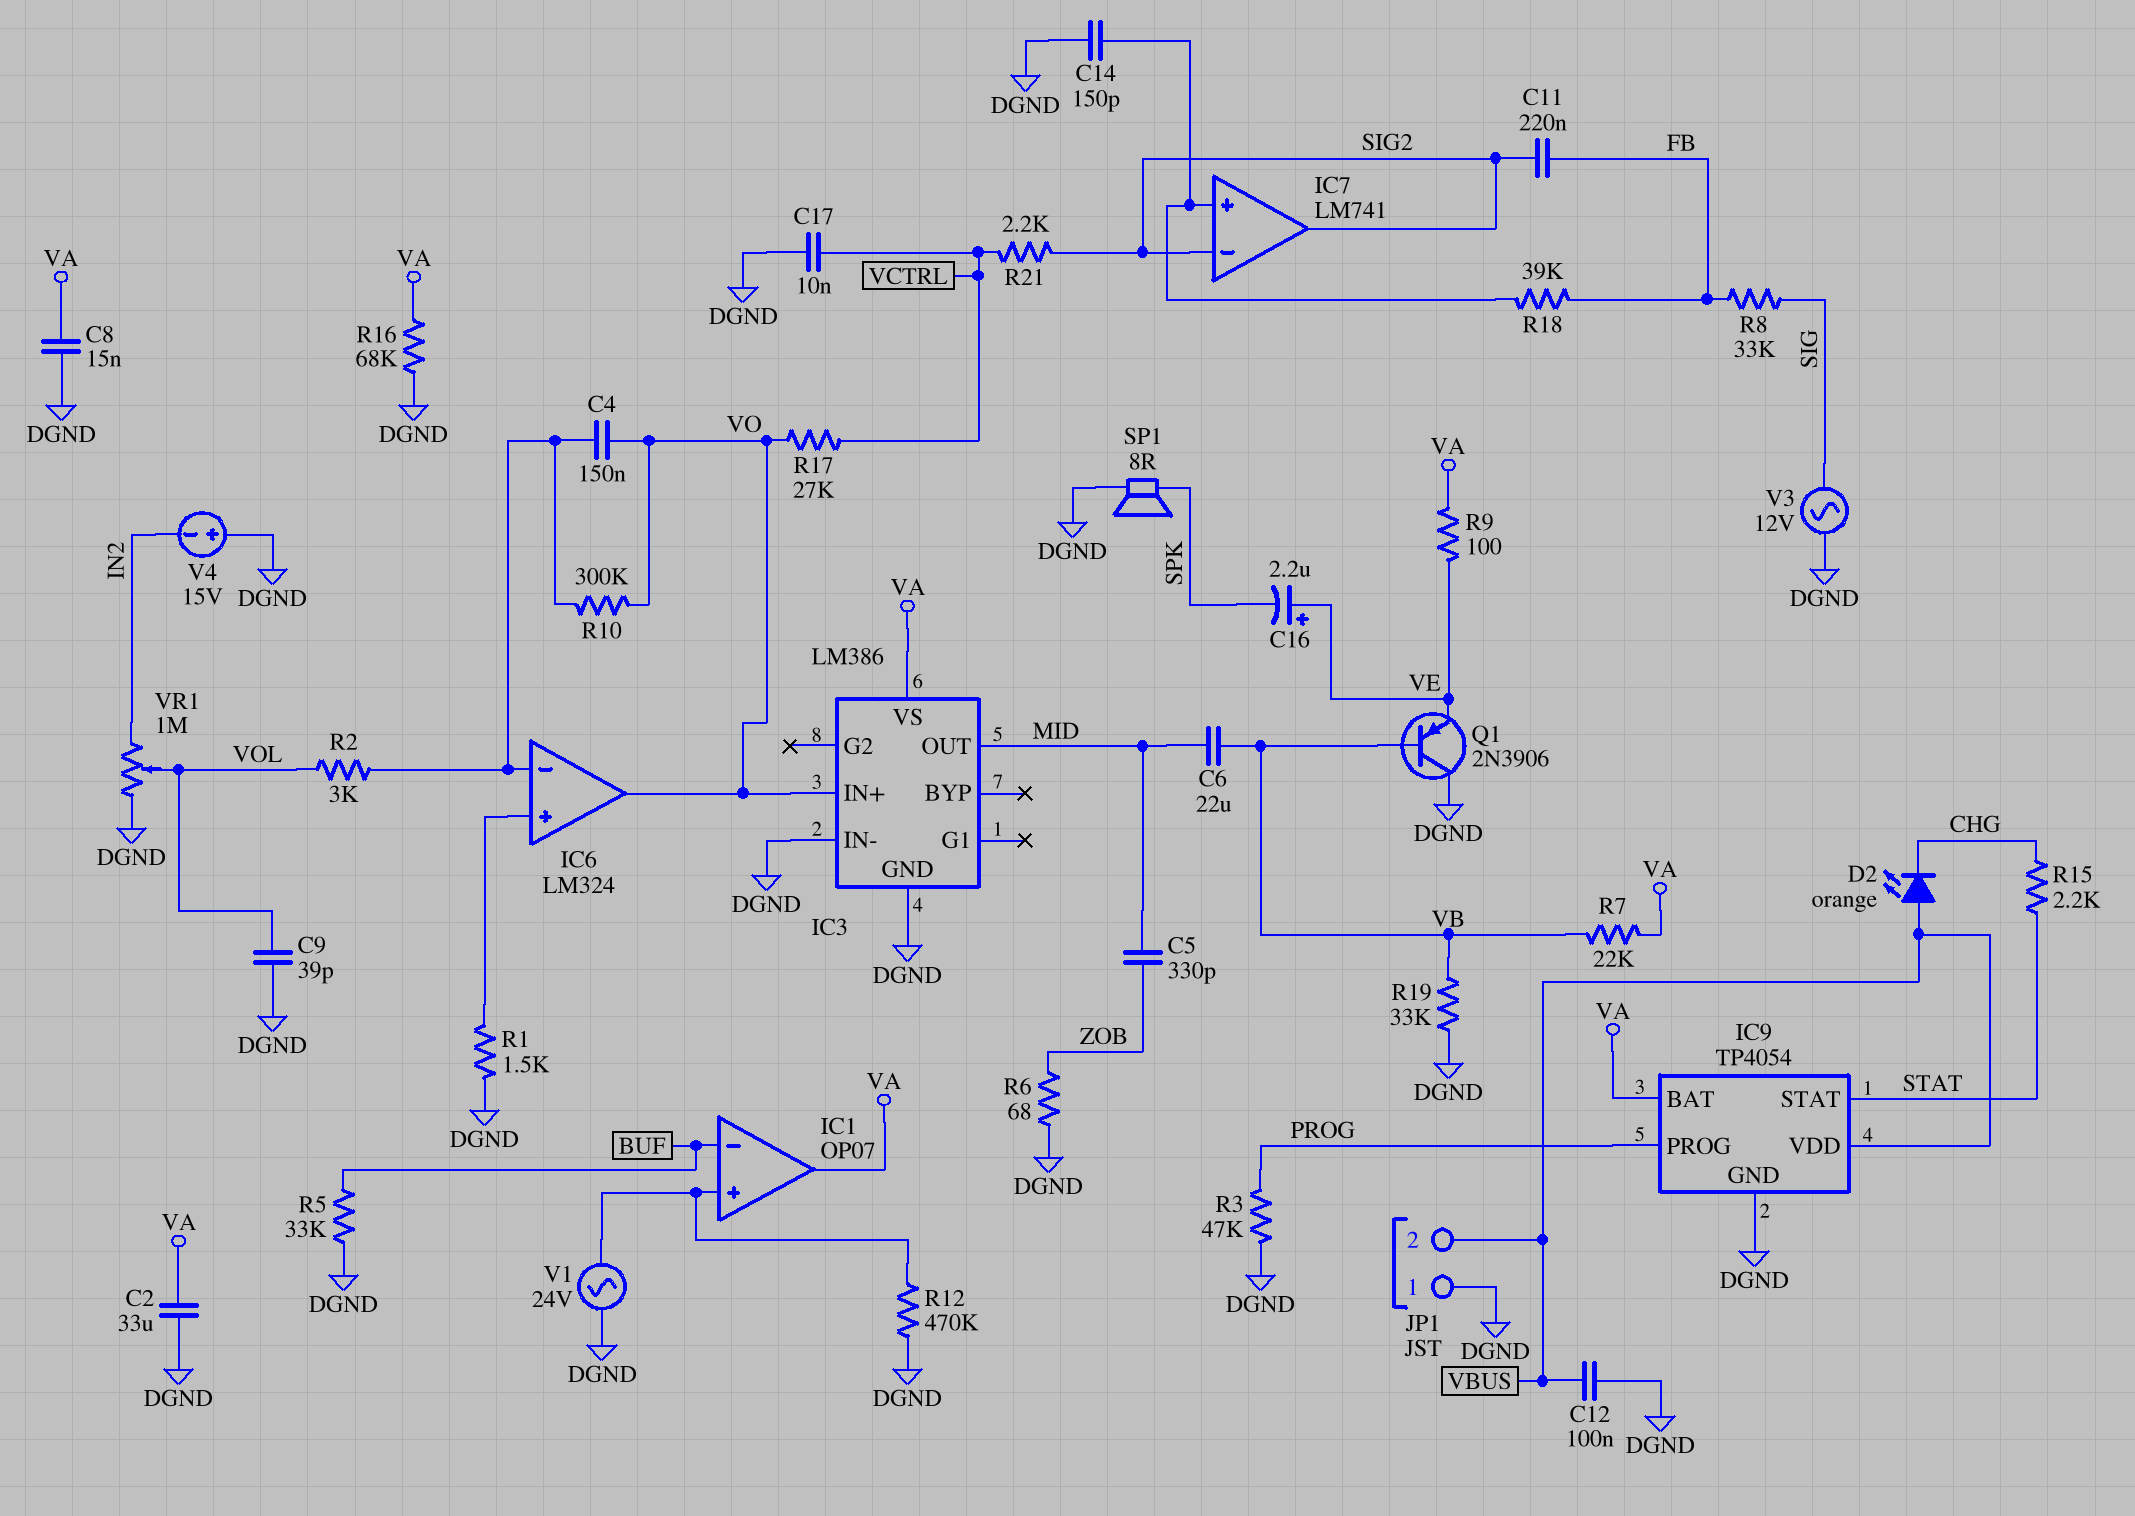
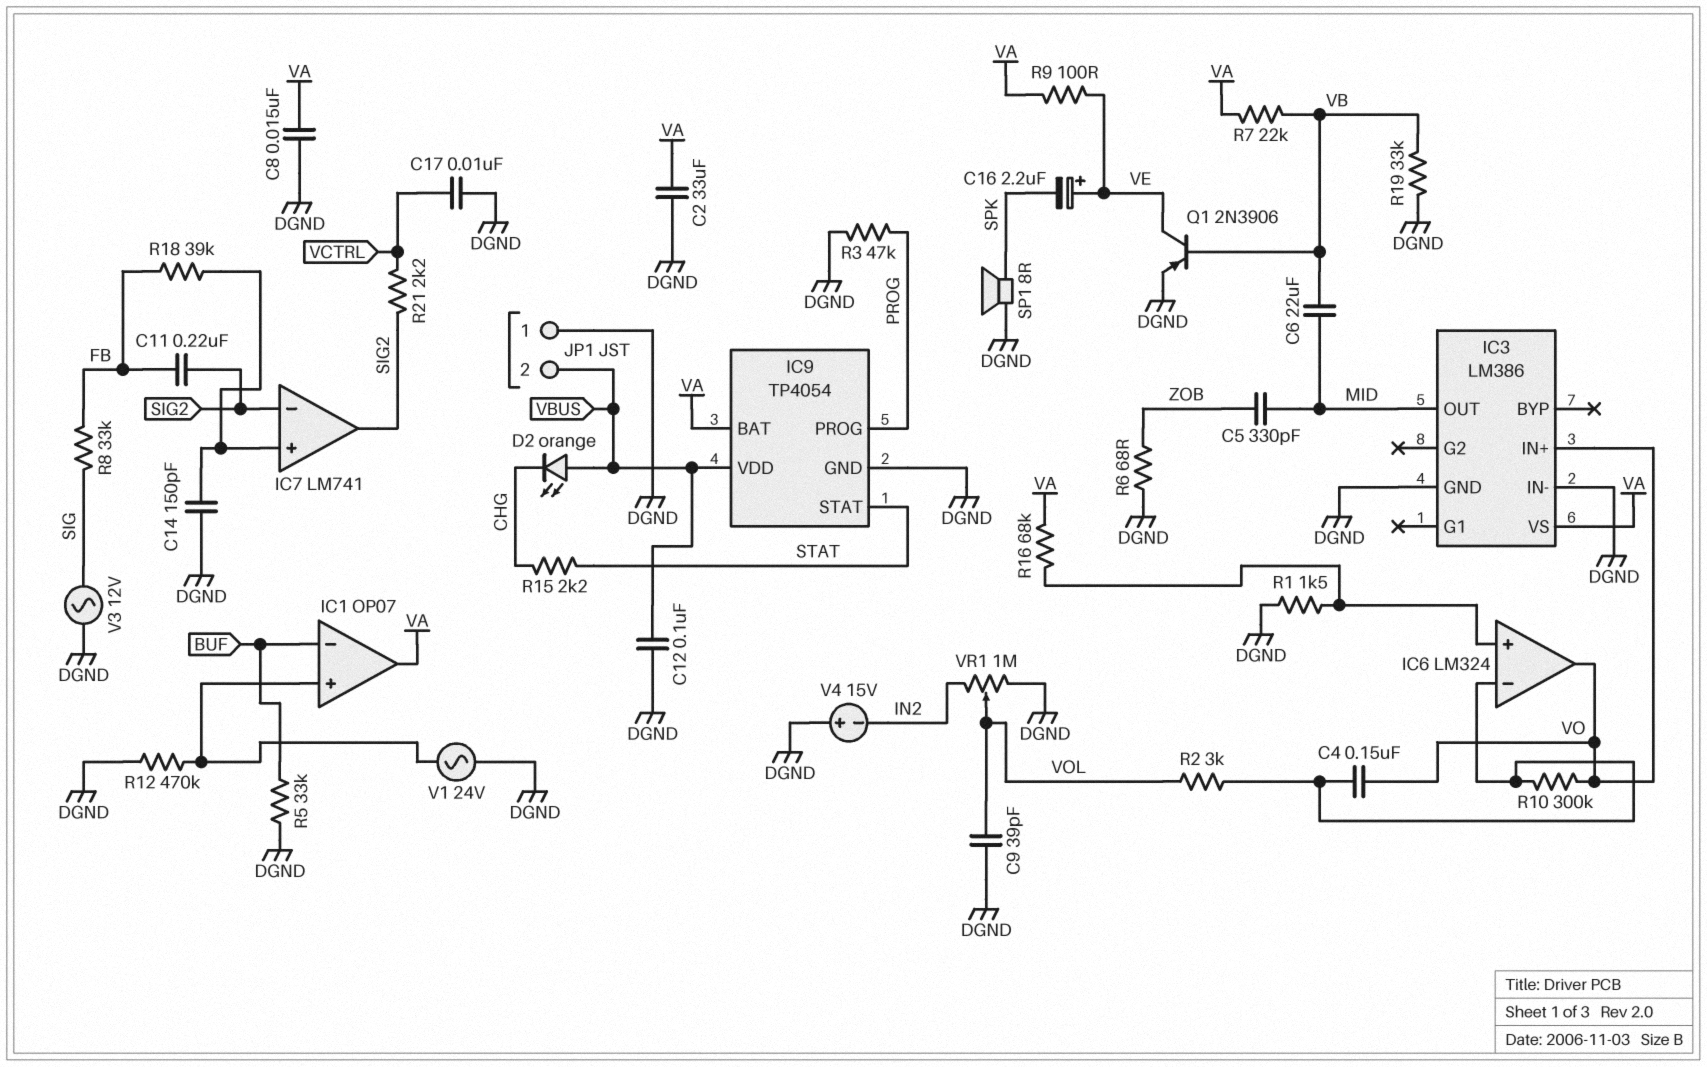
Q1: PNP 2N3906 (B VB, C DGND, E VE) -> PNP 2N3906 (B VB, C VE, E DGND)
R16: 68k (DGND, VA) -> 68k (IC6/in+, VA)
R17: 27k (VCTRL, VO) -> none

